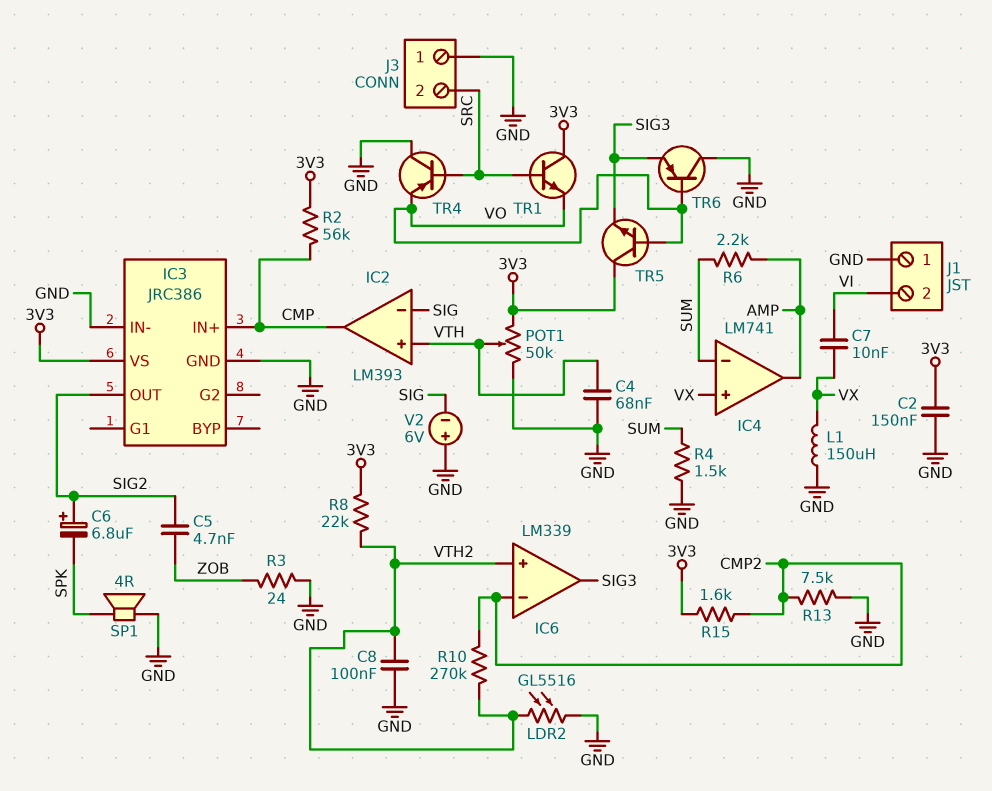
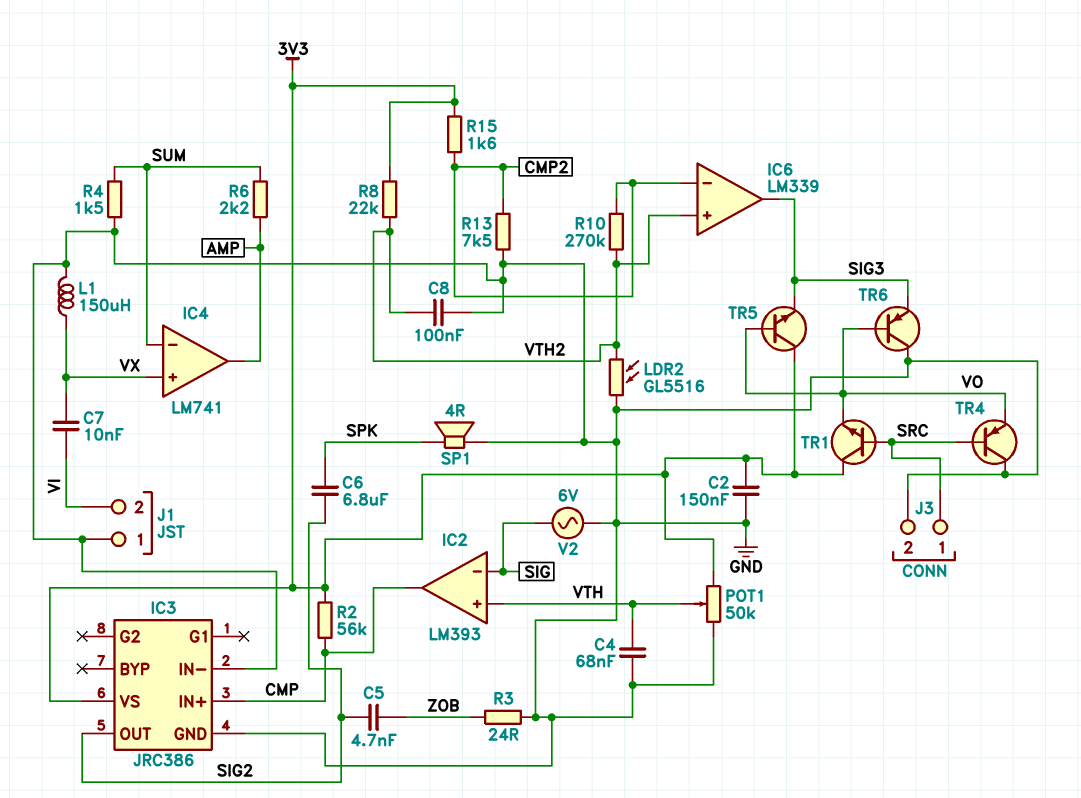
C6: 6.8uF (plus SIG2, minus SPK) -> 6.8uF (SIG2, SPK)
J3 pin 1: GND -> SRC
J3 pin 2: SRC -> GND
V2: 6V (plus GND, minus SIG) -> AC 6V (GND, SIG)

